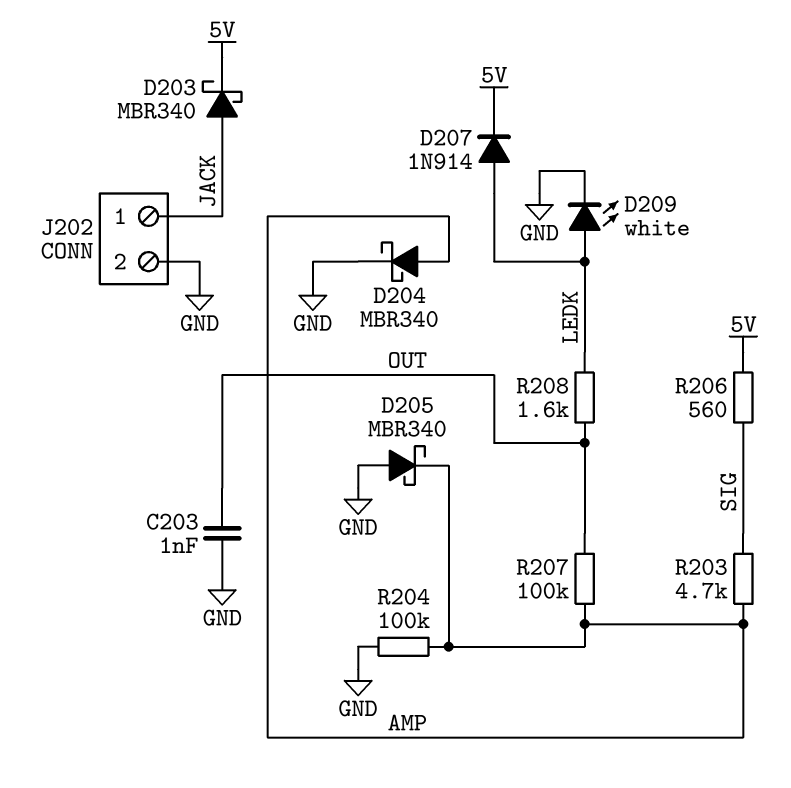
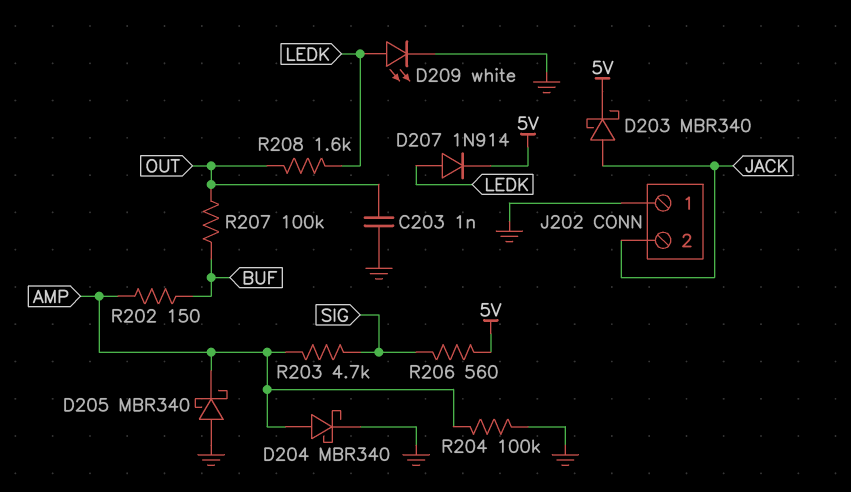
J202 pin 1: JACK -> GND
J202 pin 2: GND -> JACK
R202: none -> 150 (AMP, BUF)
R207: 100k (AMP, OUT) -> 100k (BUF, OUT)

